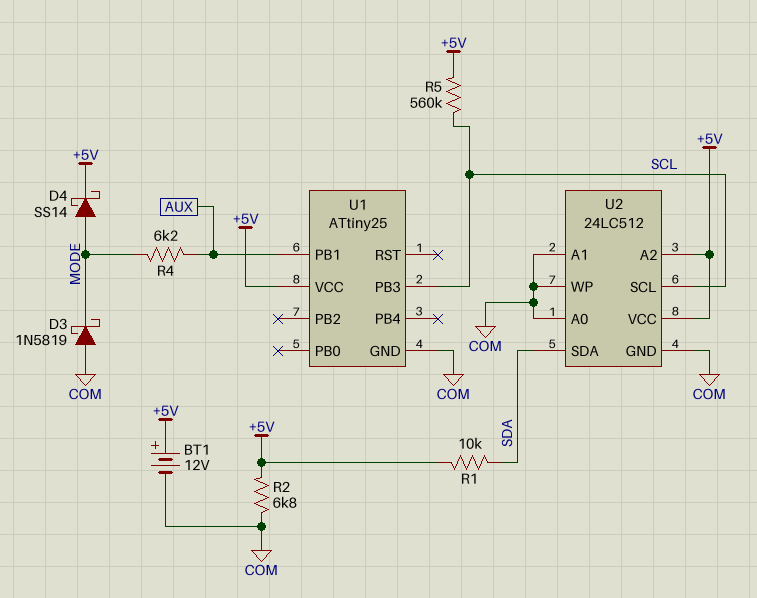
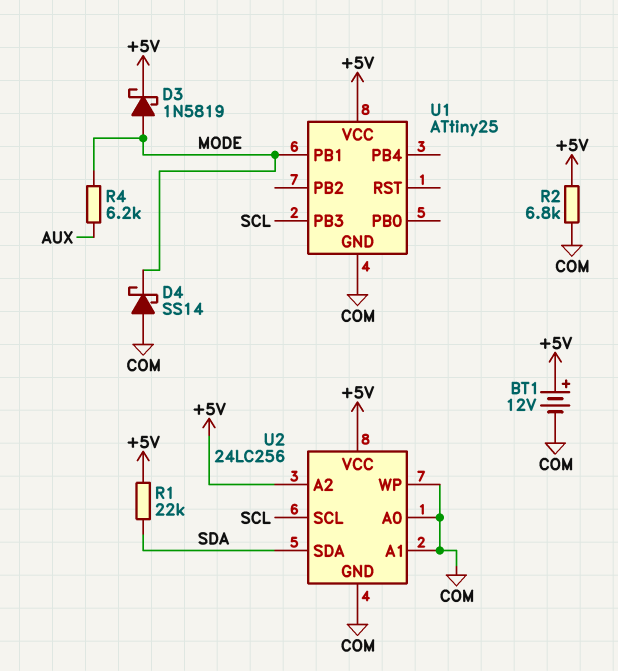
D3: schottky 1N5819 (A COM, K MODE) -> schottky 1N5819 (A MODE, K +5V)
D4: schottky SS14 (A MODE, K +5V) -> schottky SS14 (A COM, K MODE)
R1: 10k (+5V, SDA) -> 22k (+5V, SDA)
R5: 560k (+5V, SCL) -> none
U1 pin PB1: AUX -> MODE
U2: 24LC512 -> 24LC256

